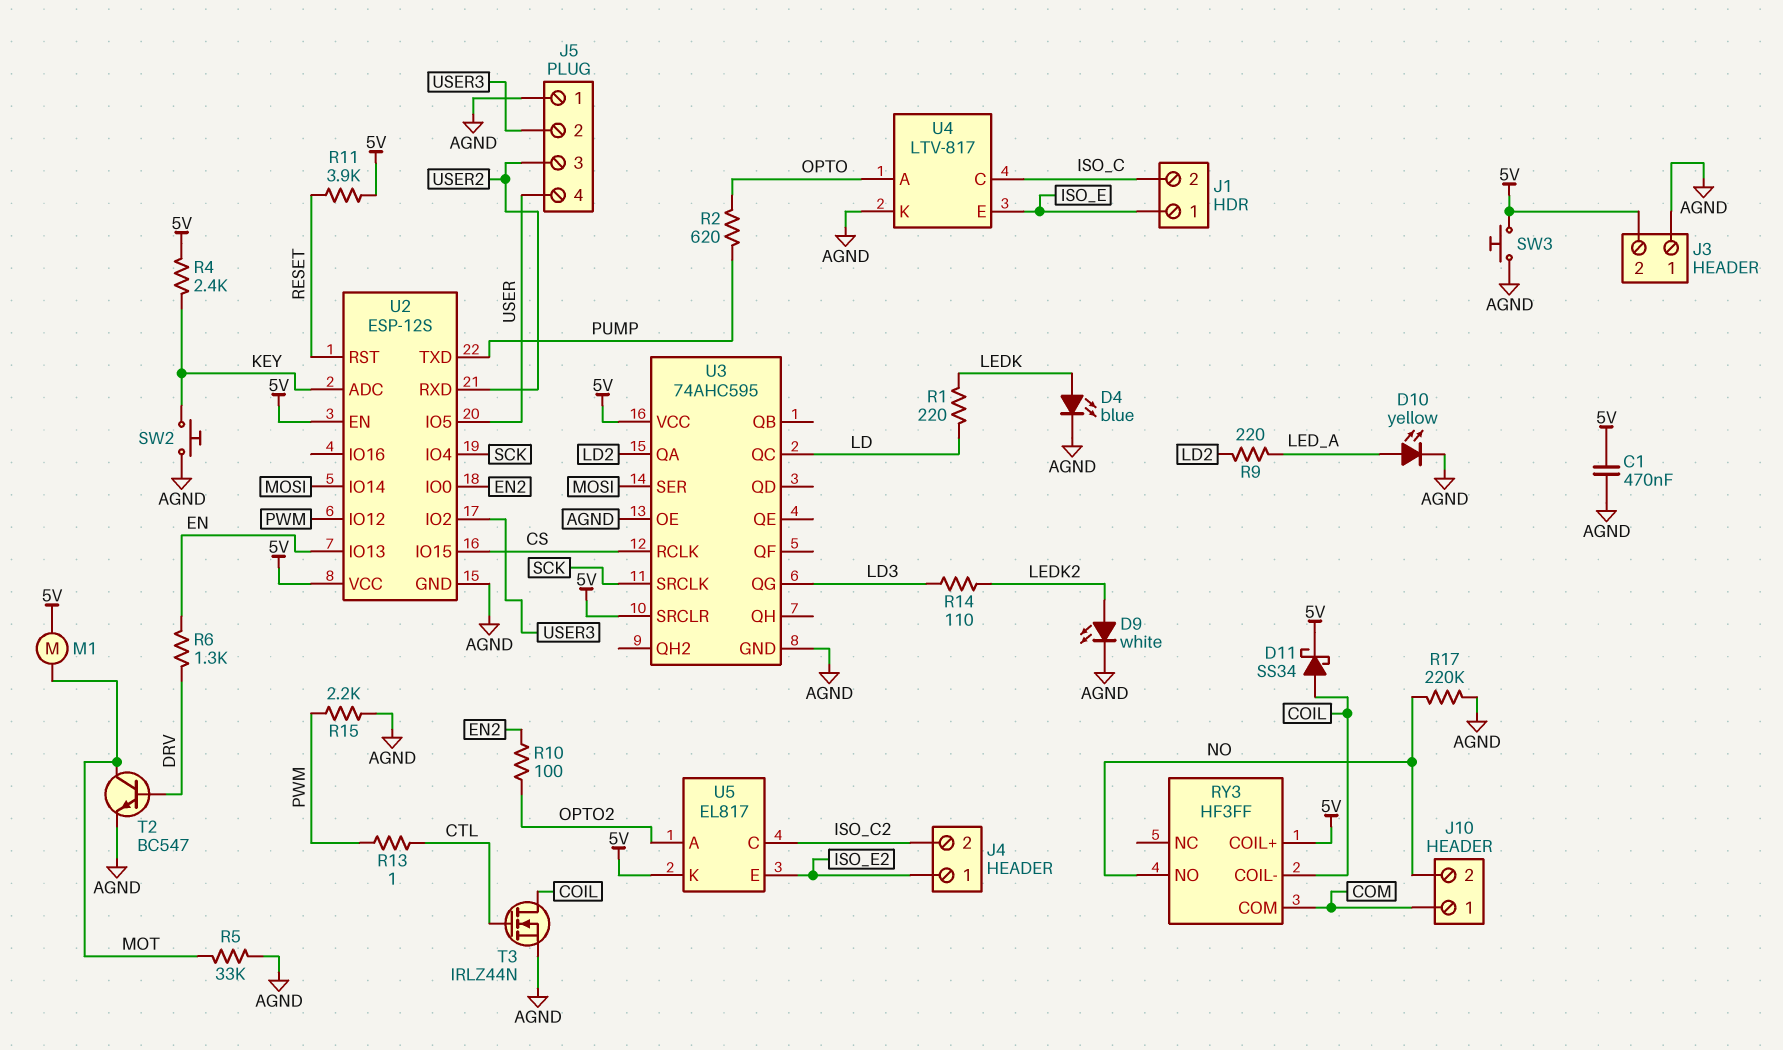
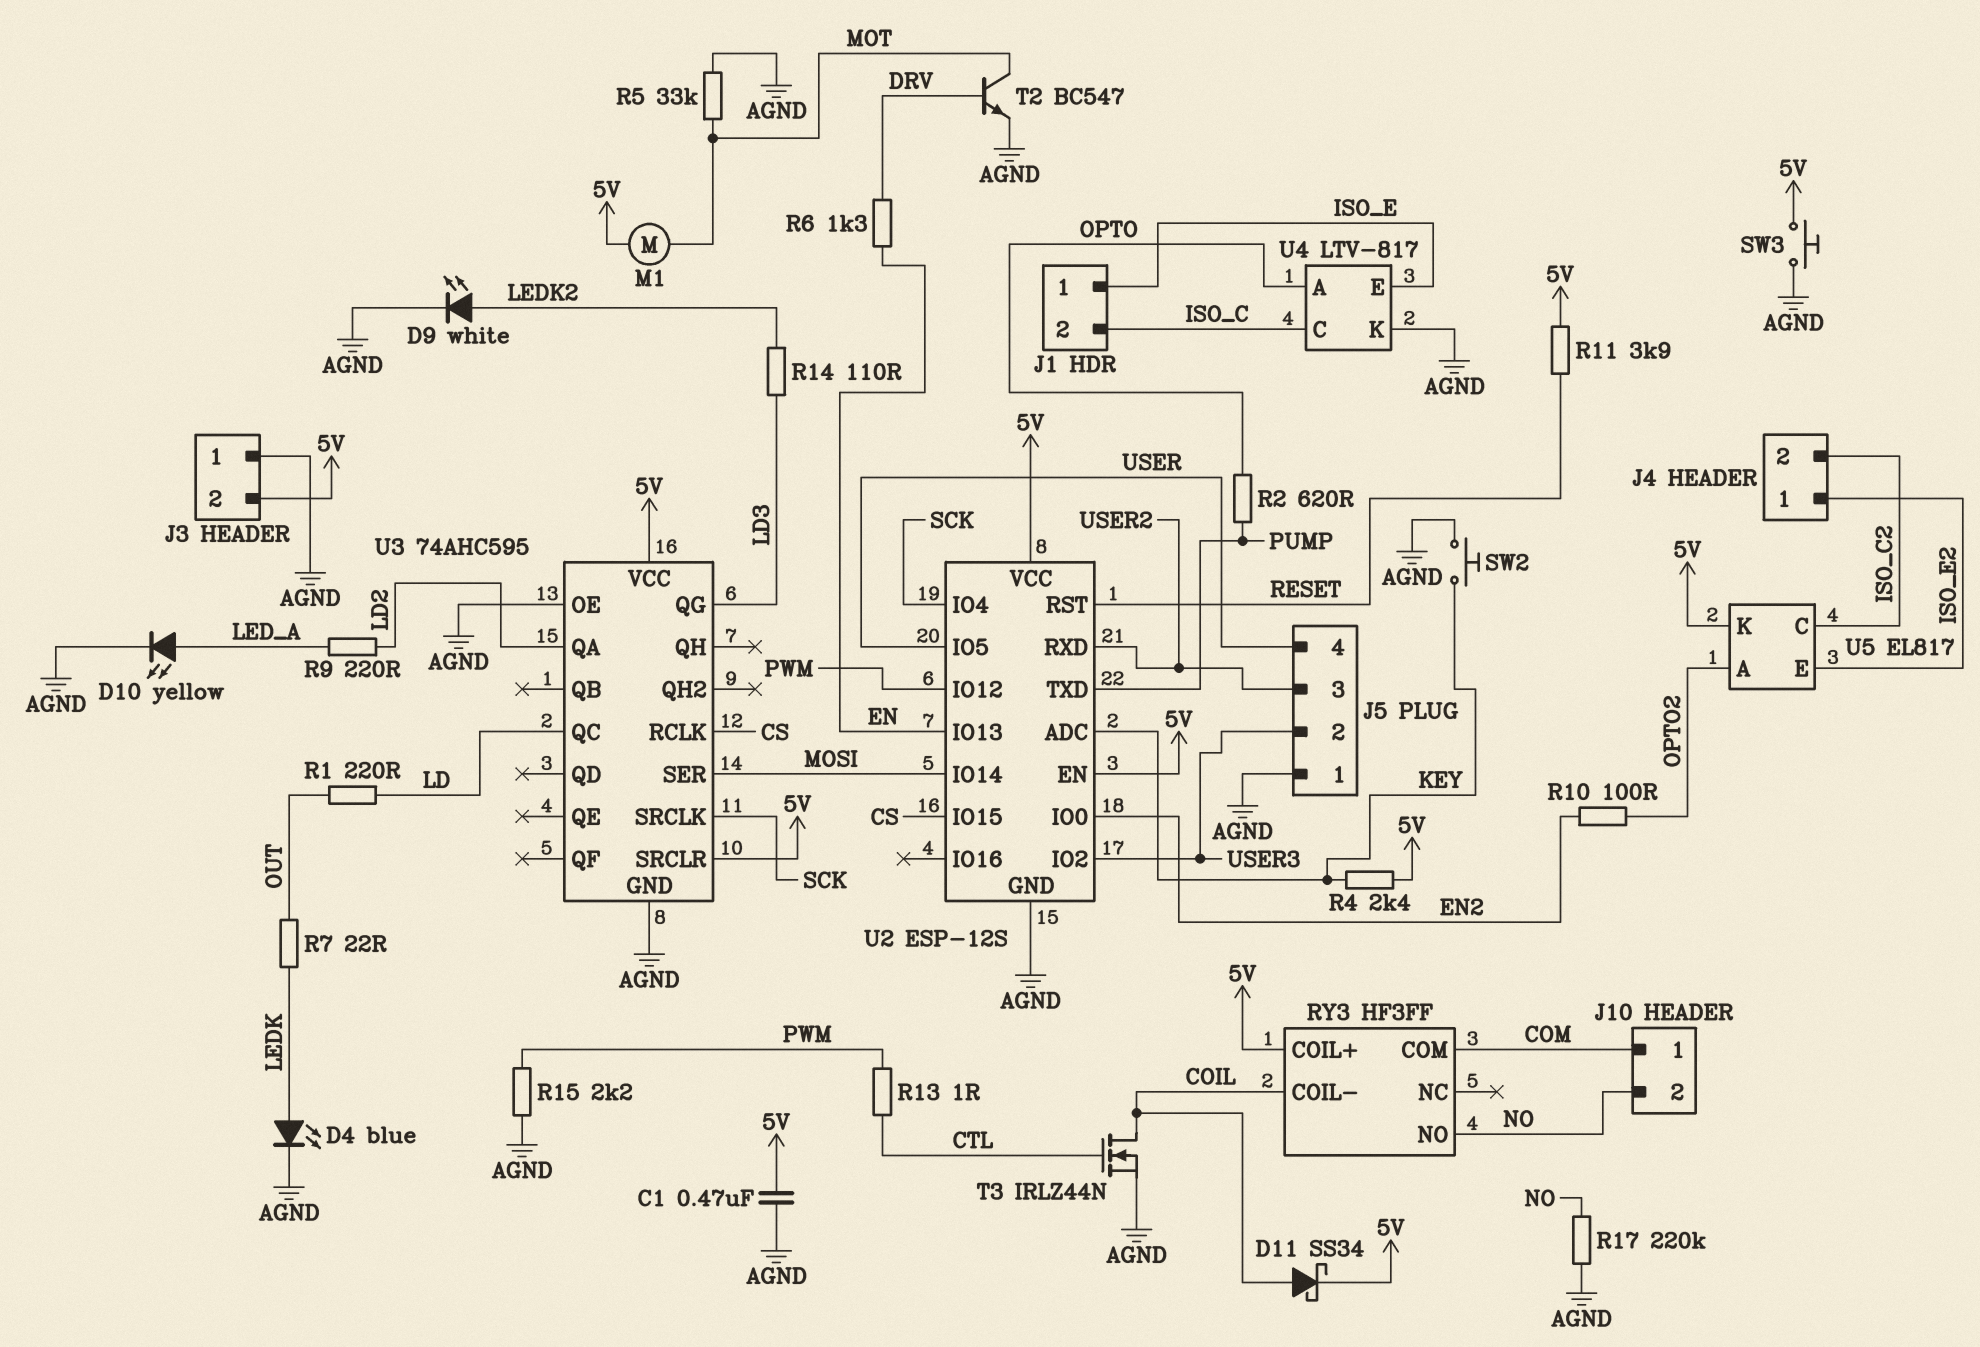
R1: 220 (LD, LEDK) -> 220 (LD, OUT)
R7: none -> 22 (LEDK, OUT)

